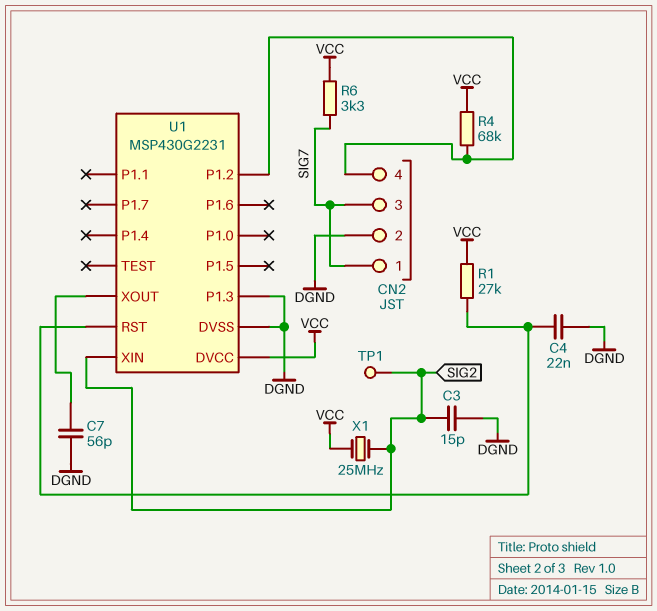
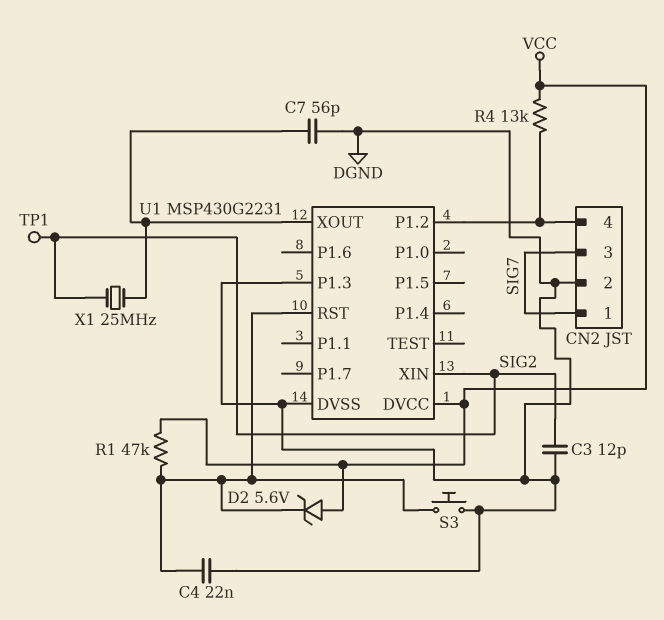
C3: 15pF (DGND, SIG2) -> 12pF (DGND, SIG2)
D2: none -> zener 5.6V (A VCC, K U1/RST)
R1: 27k (U1/RST, VCC) -> 47k (U1/RST, VCC)
R4: 68k (CN2/4, VCC) -> 13k (CN2/4, VCC)
R6: 3.3k (SIG7, VCC) -> none
S3: none -> button (DGND, U1/RST)
X1: 25MHz (SIG2, VCC) -> 25MHz (SIG2, U1/XOUT)

